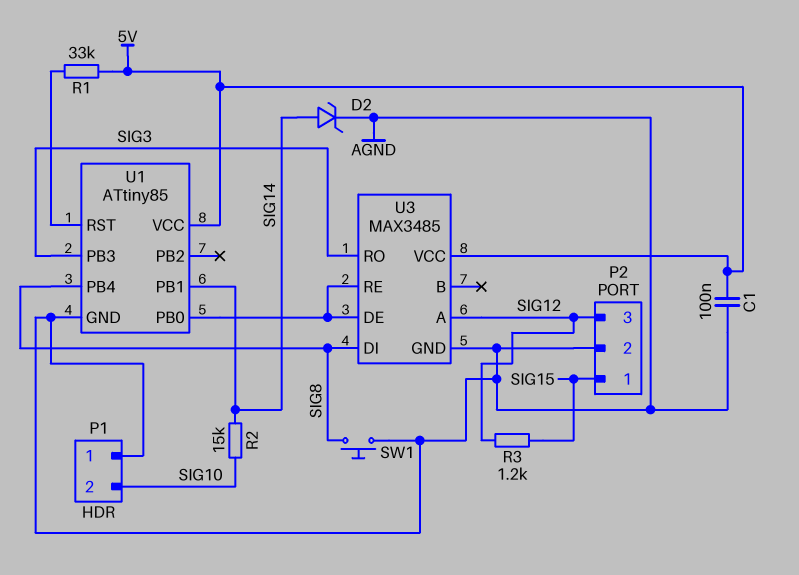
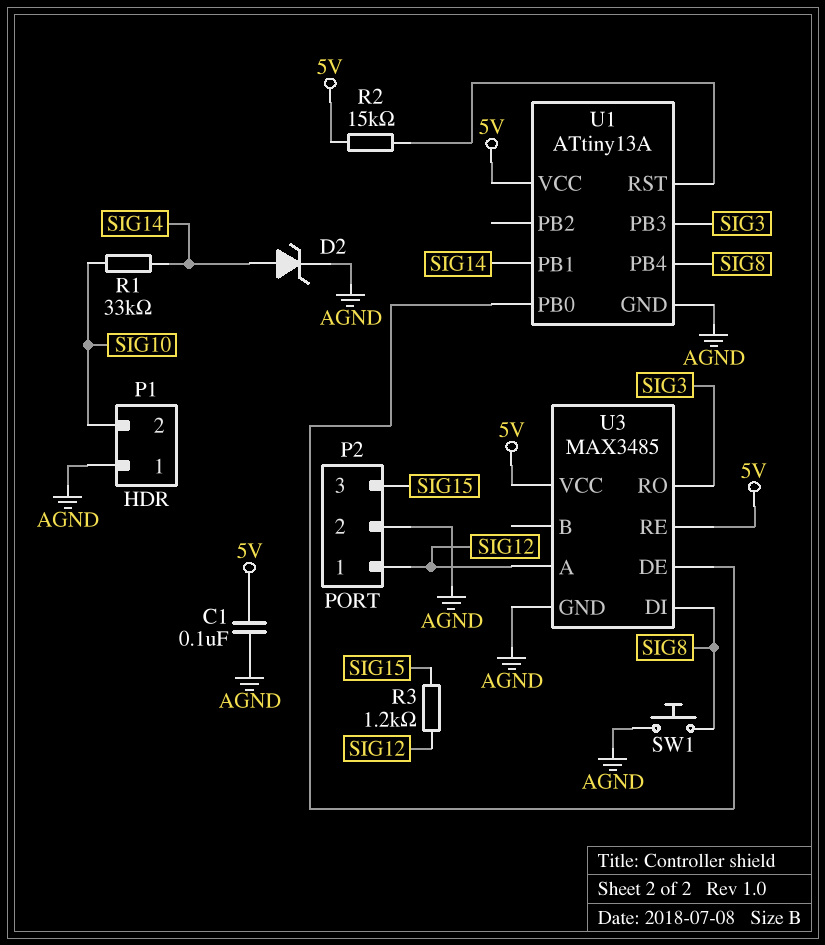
P2 pin 1: SIG15 -> SIG12
P2 pin 3: SIG12 -> SIG15
R1: 33k (5V, U1/RST) -> 33k (SIG10, SIG14)
R2: 15k (SIG10, SIG14) -> 15k (5V, U1/RST)
U1: ATtiny85 -> ATtiny13A
U3 pin RE: U1/PB0 -> 5V

